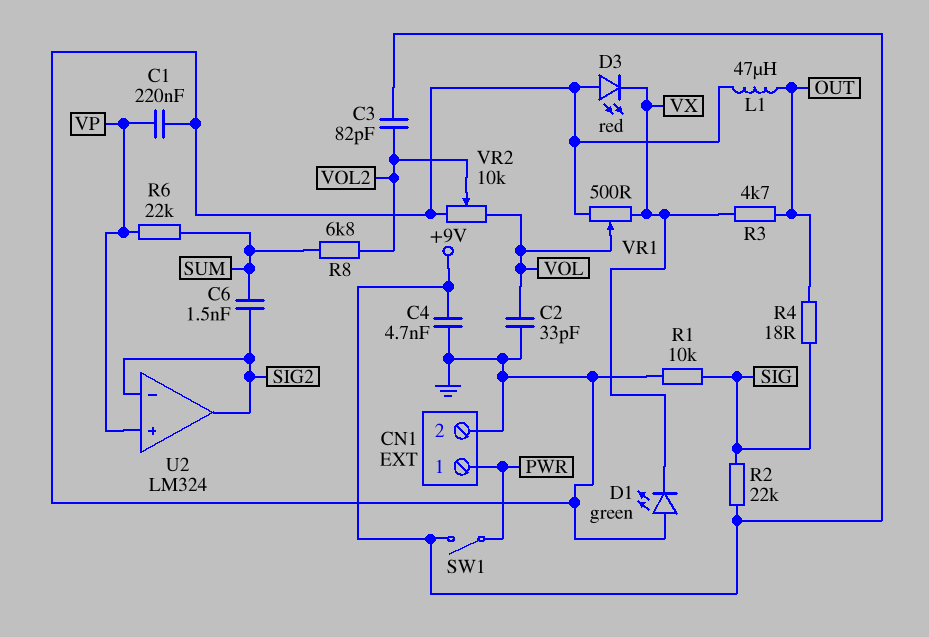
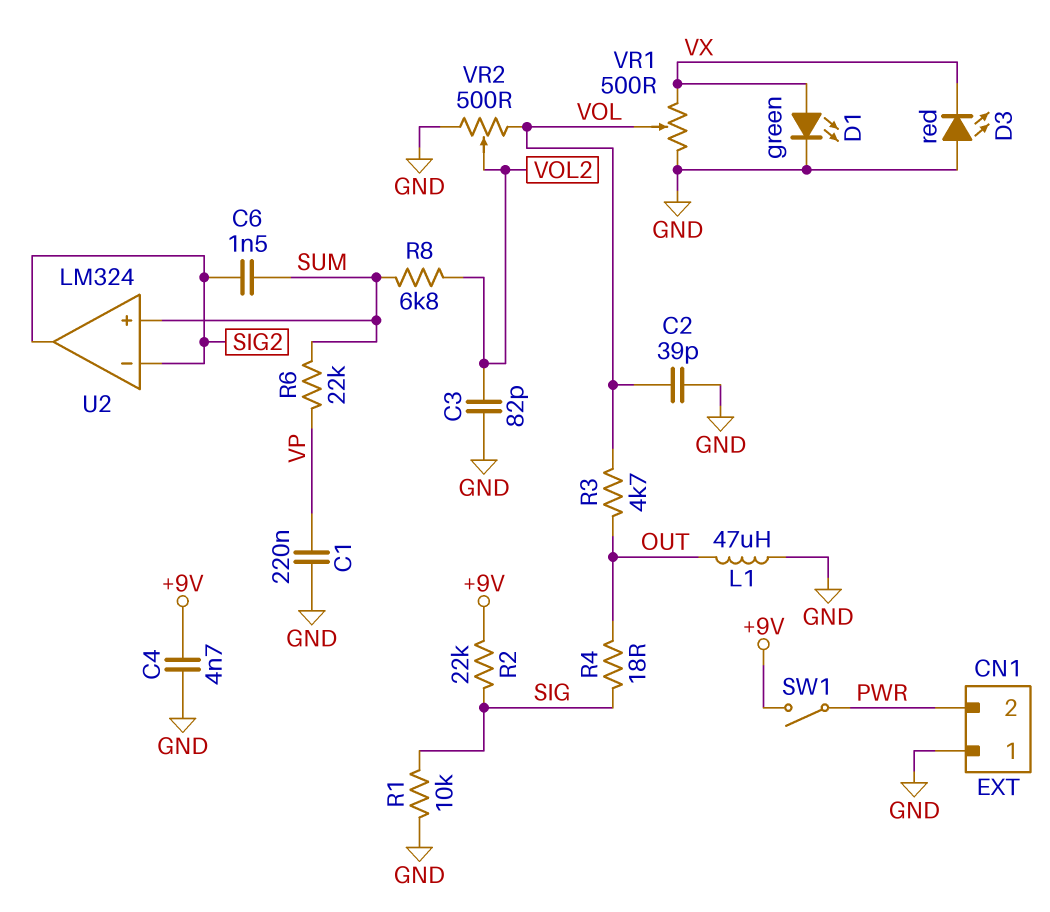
C2: 33pF (GND, VOL) -> 39pF (GND, VOL)
C3: 82pF (+9V, VOL2) -> 82pF (GND, VOL2)
CN1 pin 1: PWR -> GND
CN1 pin 2: GND -> PWR
D1: LED green (A GND, K VX) -> LED green (A VX, K GND)
R3: 4.7k (OUT, VX) -> 4.7k (OUT, VOL)
U2 pin in+: VP -> SUM
VR2: 10k (GND, VOL, wiper VOL2) -> 500 (GND, VOL, wiper VOL2)

